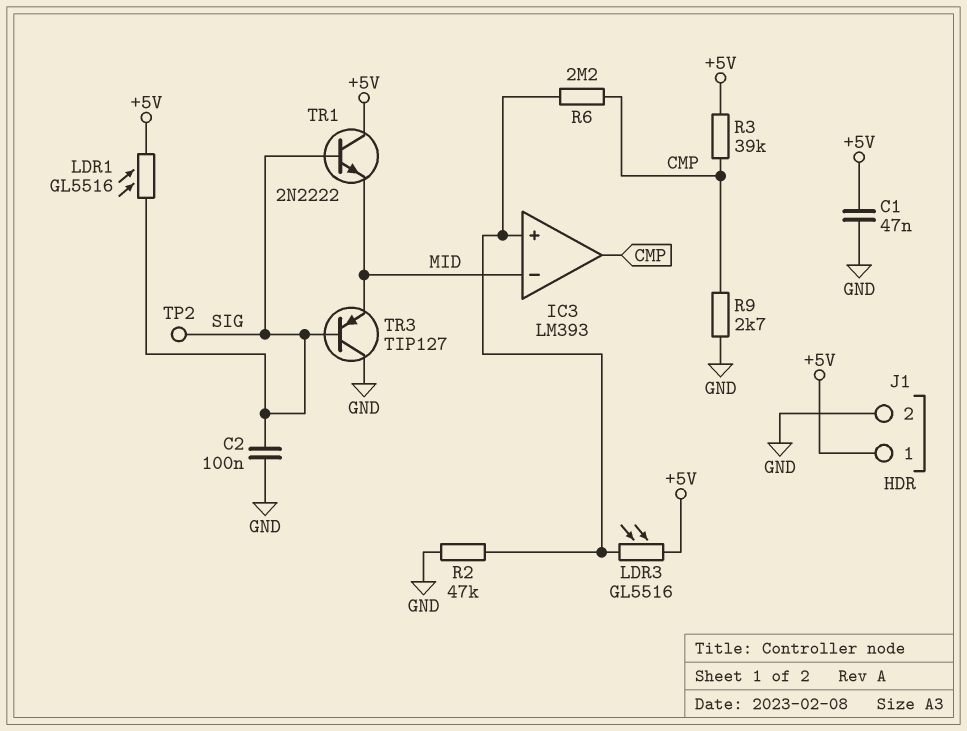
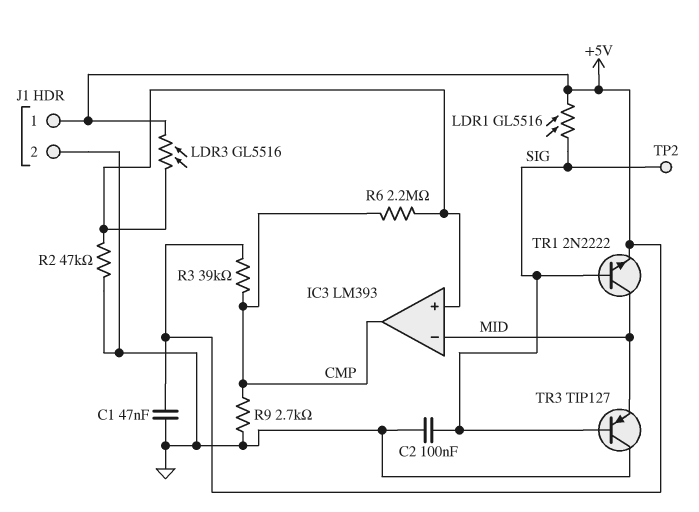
TR1: NPN 2N2222 (B SIG, C +5V, E MID) -> NPN 2N2222 (B SIG, C MID, E +5V)

